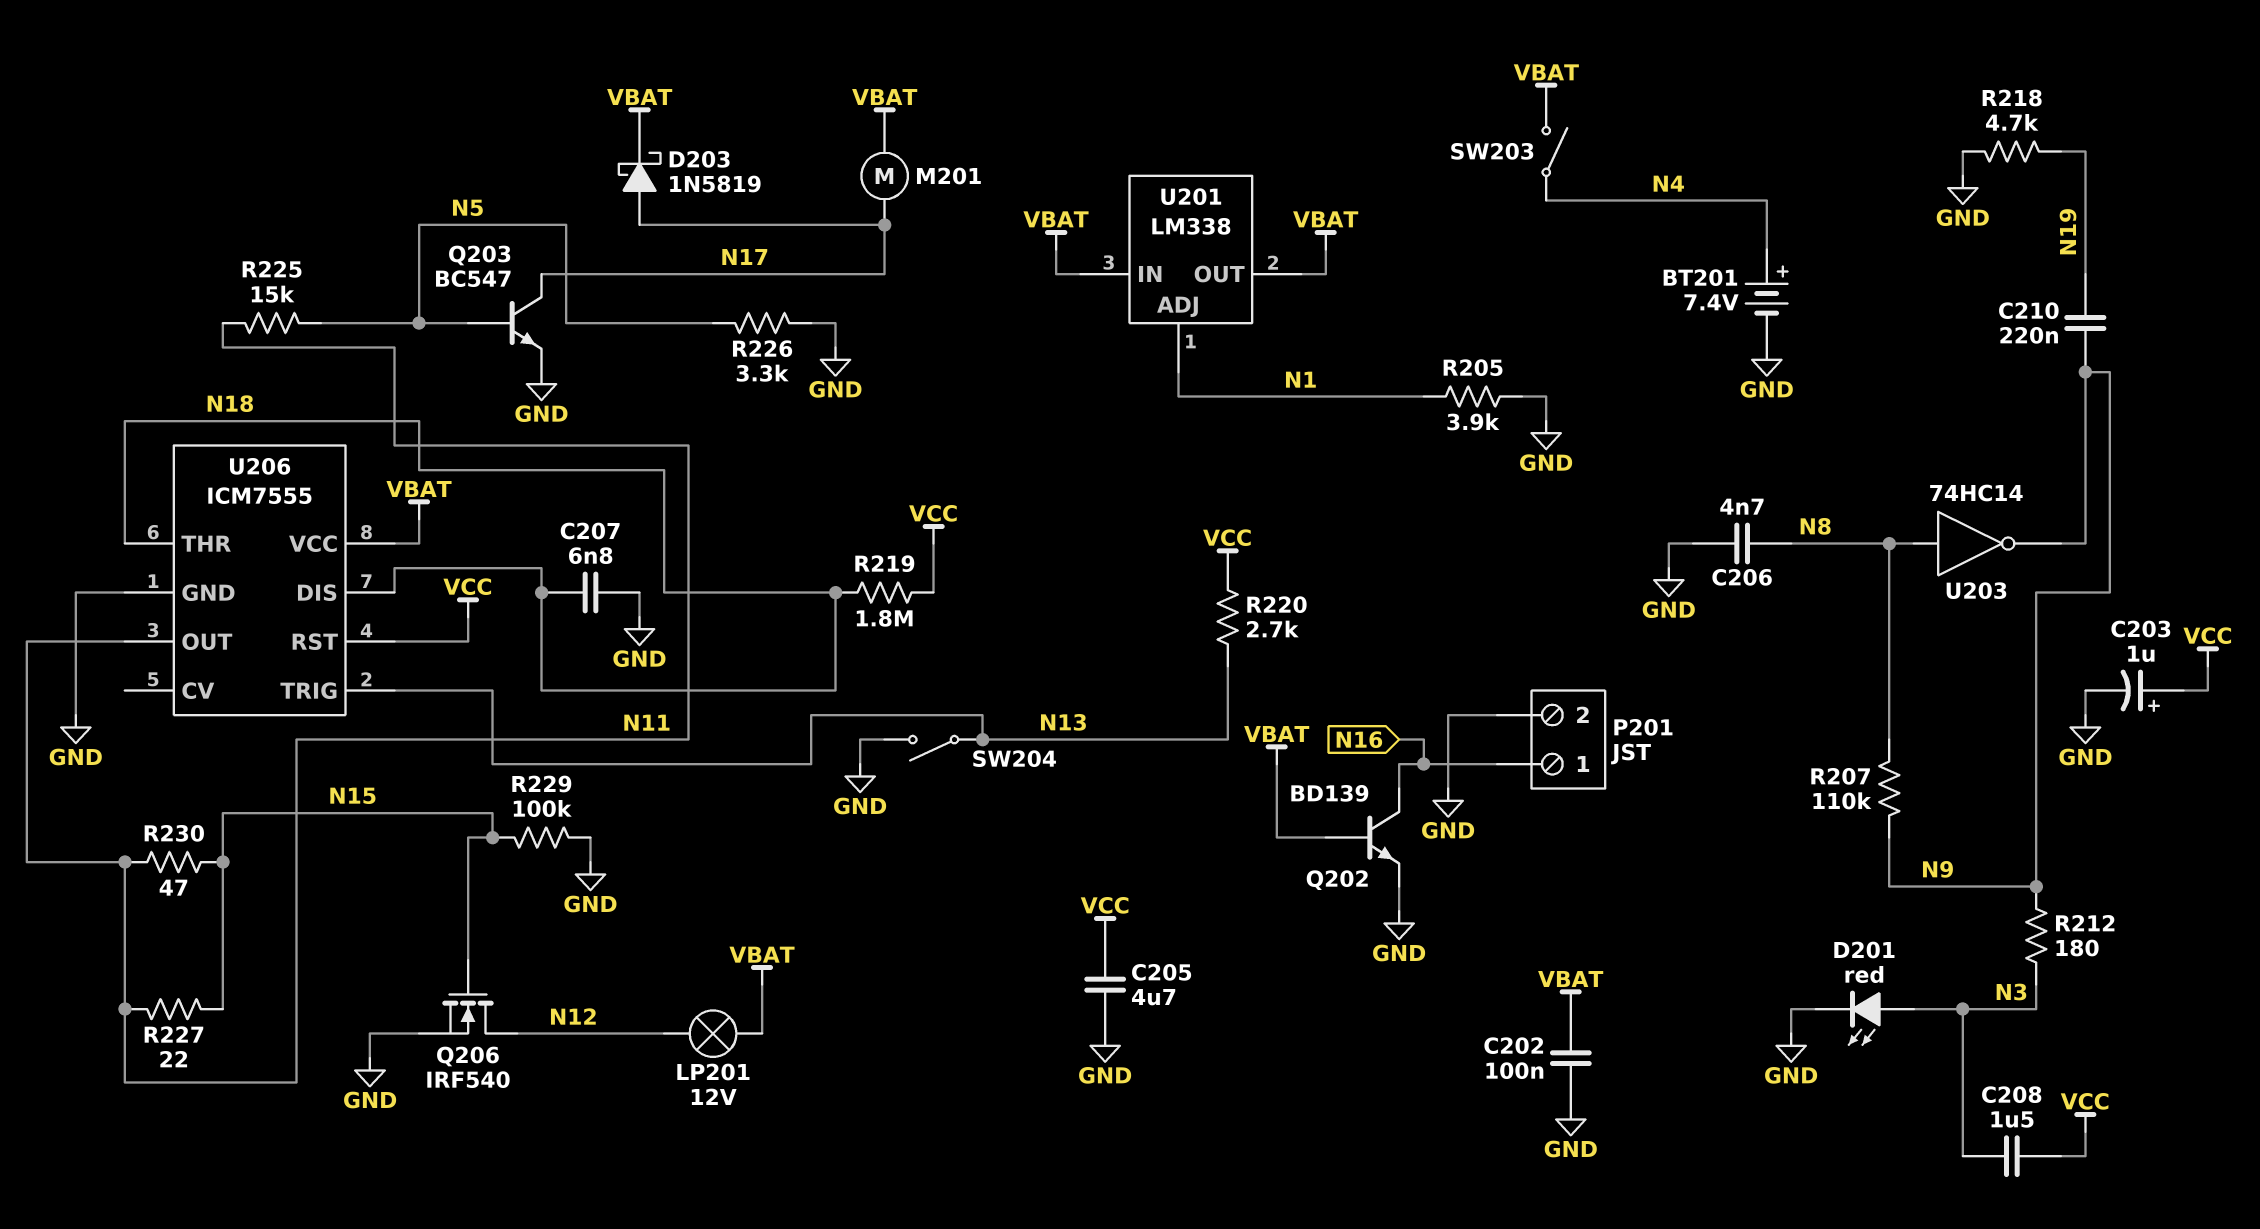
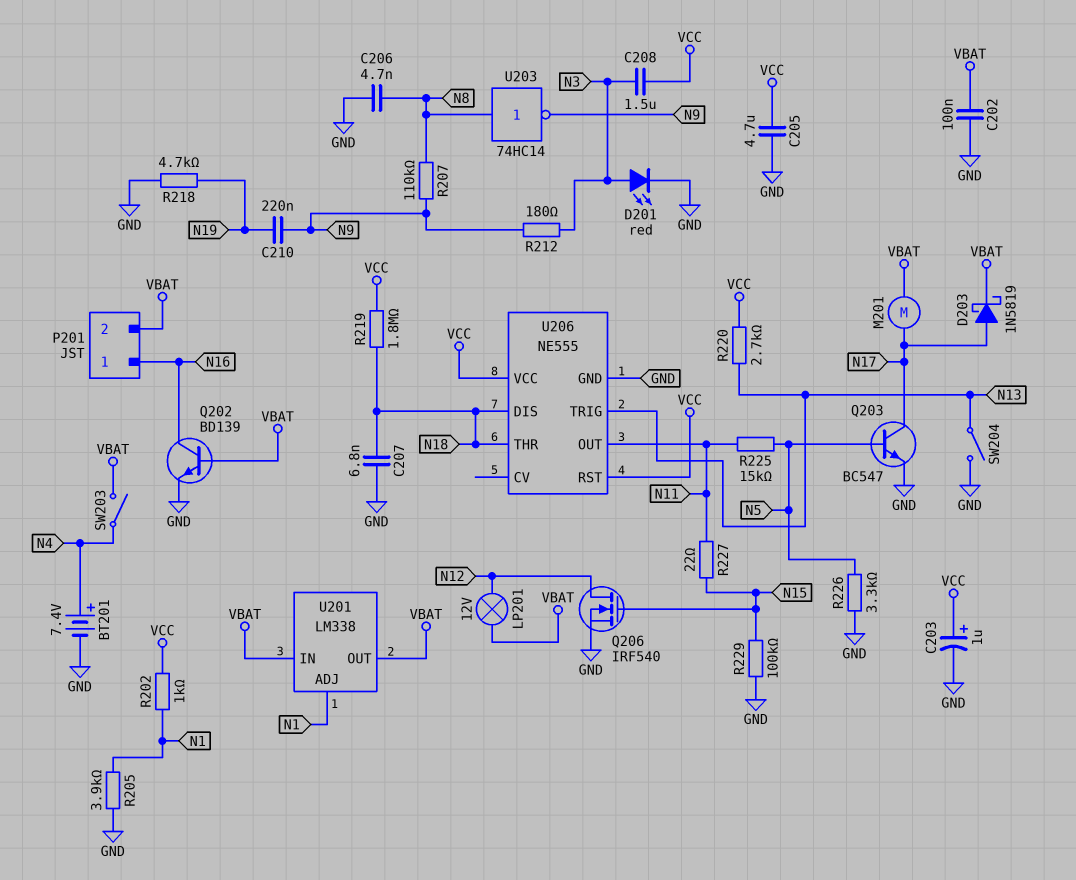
P201 pin 2: GND -> VBAT
R202: none -> 1k (N1, VCC)
R230: 47 (N11, N15) -> none
U206: ICM7555 -> NE555
U206 pin VCC: VBAT -> VCC

